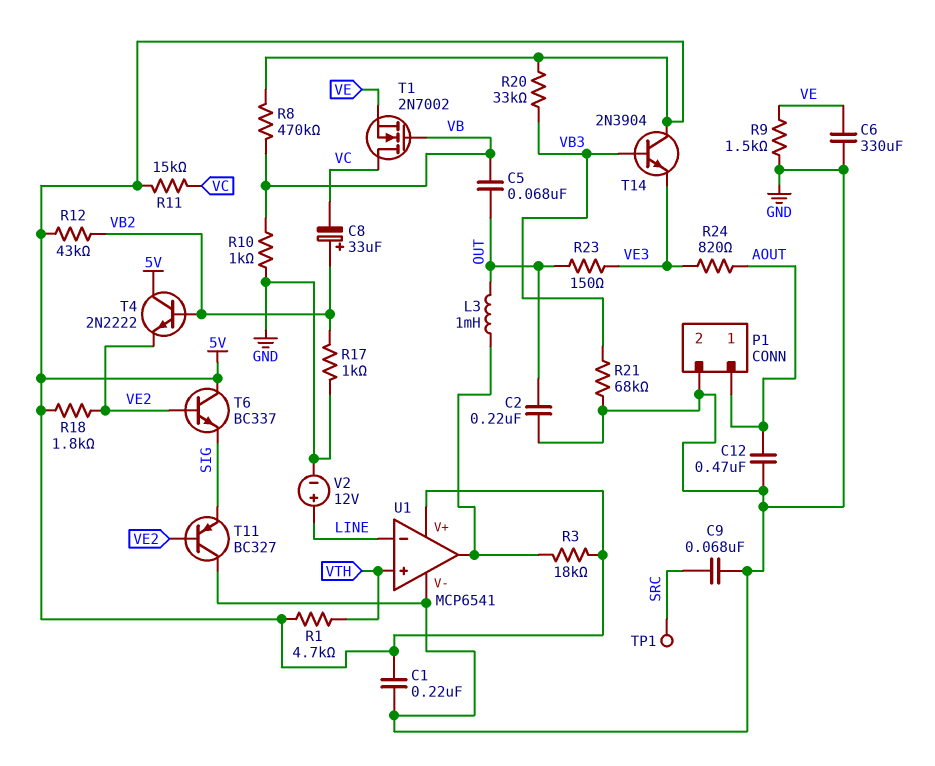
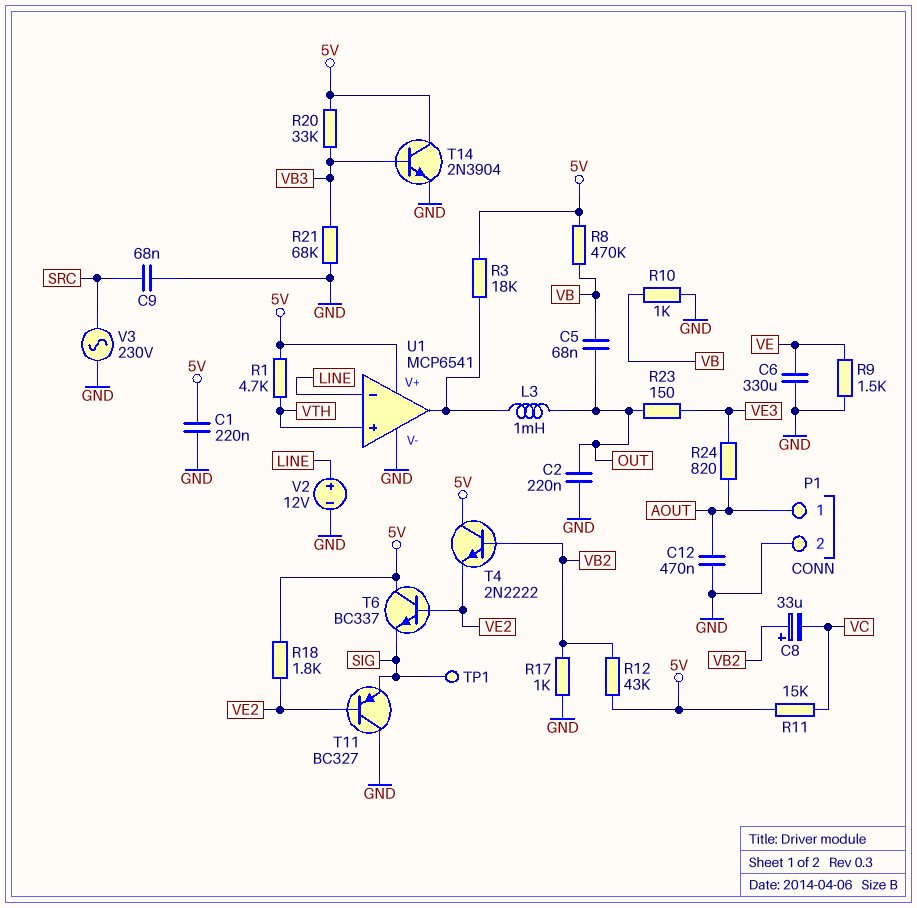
T1: NMOS 2N7002 (G VB, D VC, S VE) -> none
T14: NPN 2N3904 (B VB3, C 5V, E VE3) -> NPN 2N3904 (B VB3, C 5V, E GND)
TP1: test point (SRC) -> test point (SIG)
V3: none -> AC 230V (GND, SRC)

